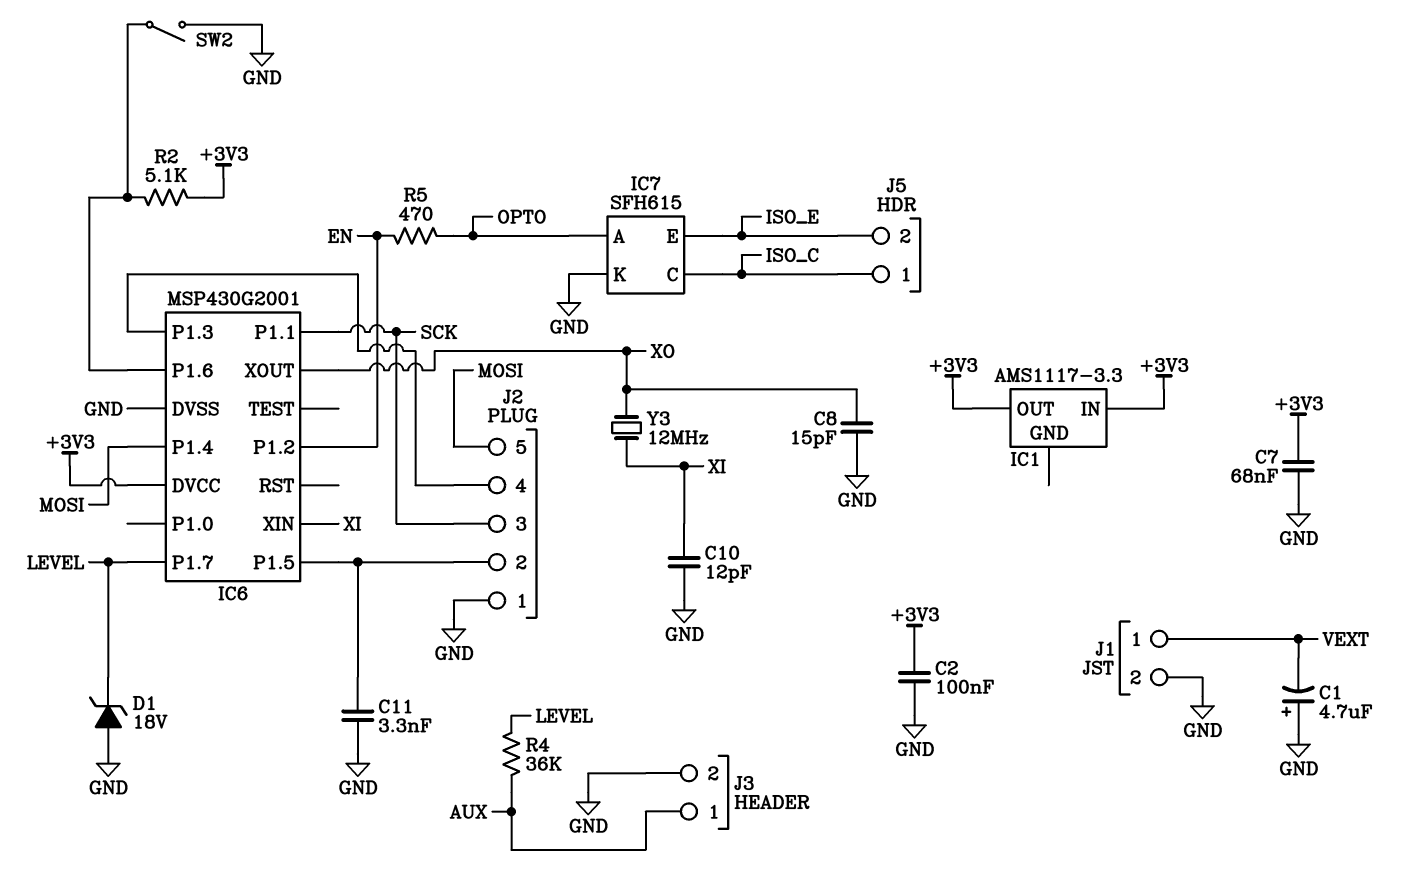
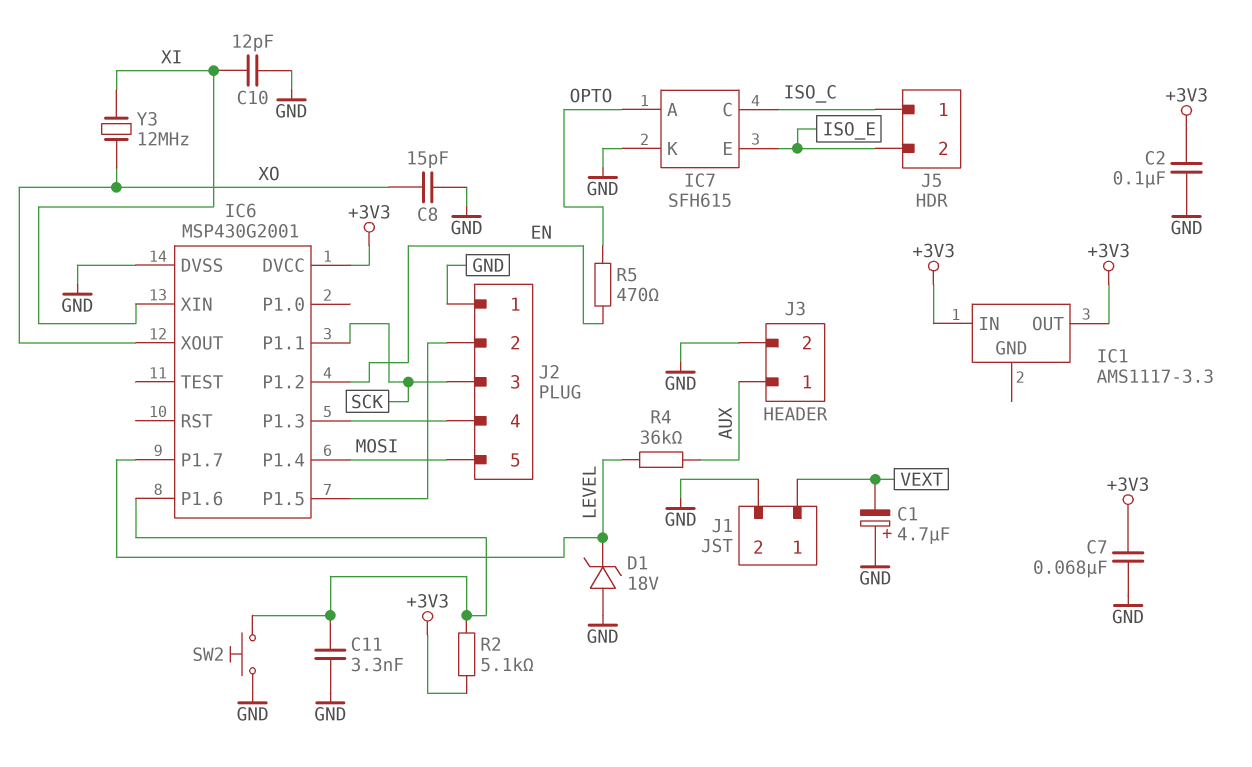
C11: 3.3nF (GND, IC6/P1.5) -> 3.3nF (GND, IC6/P1.6)
SW2: switch (GND, IC6/P1.6) -> button (GND, IC6/P1.6)

